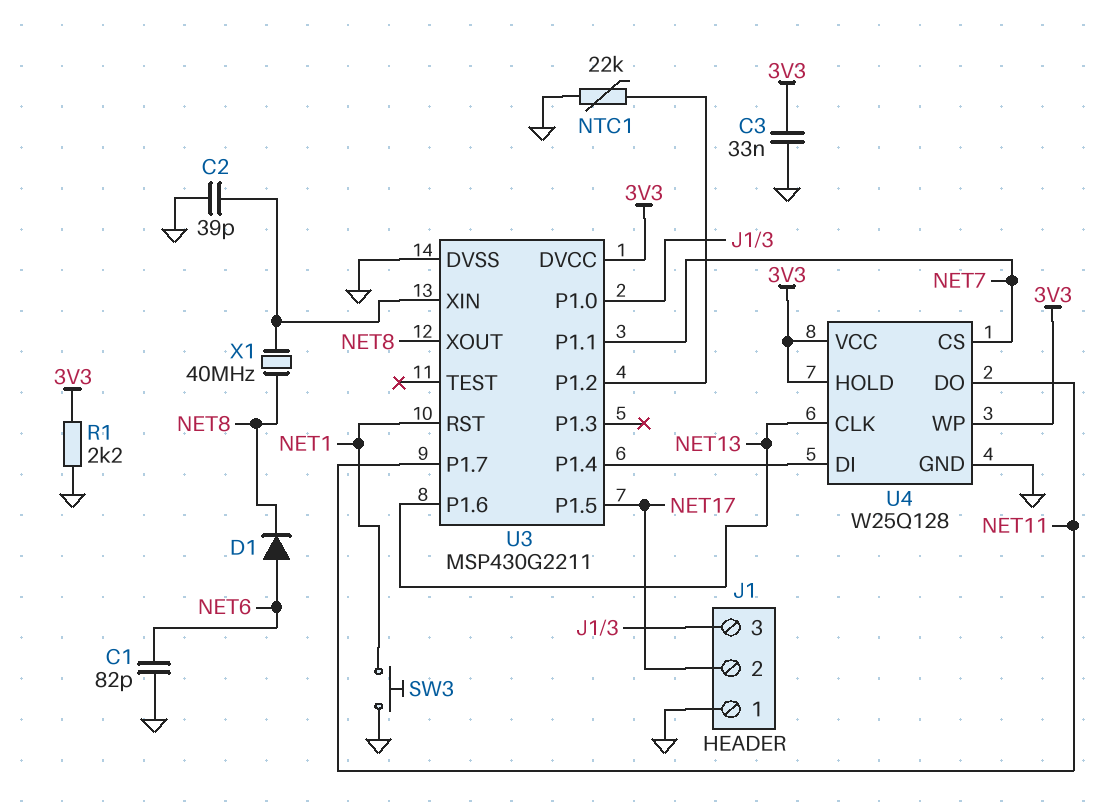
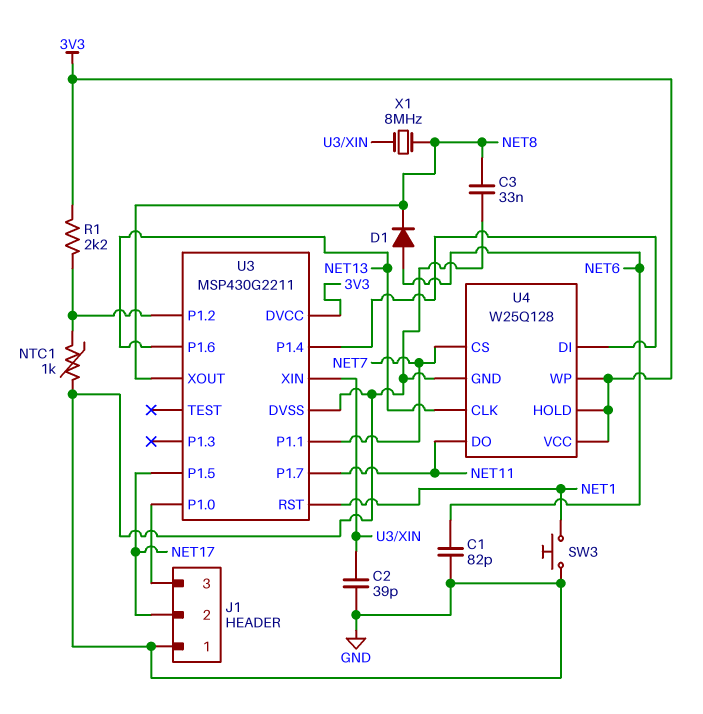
C3: 33nF (3V3, GND) -> 33nF (GND, NET8)
NTC1: 22k (GND, U3/P1.2) -> 1k (GND, U3/P1.2)
R1: 2.2k (3V3, GND) -> 2.2k (3V3, U3/P1.2)
X1: 40MHz (NET8, U3/XIN) -> 8MHz (NET8, U3/XIN)

